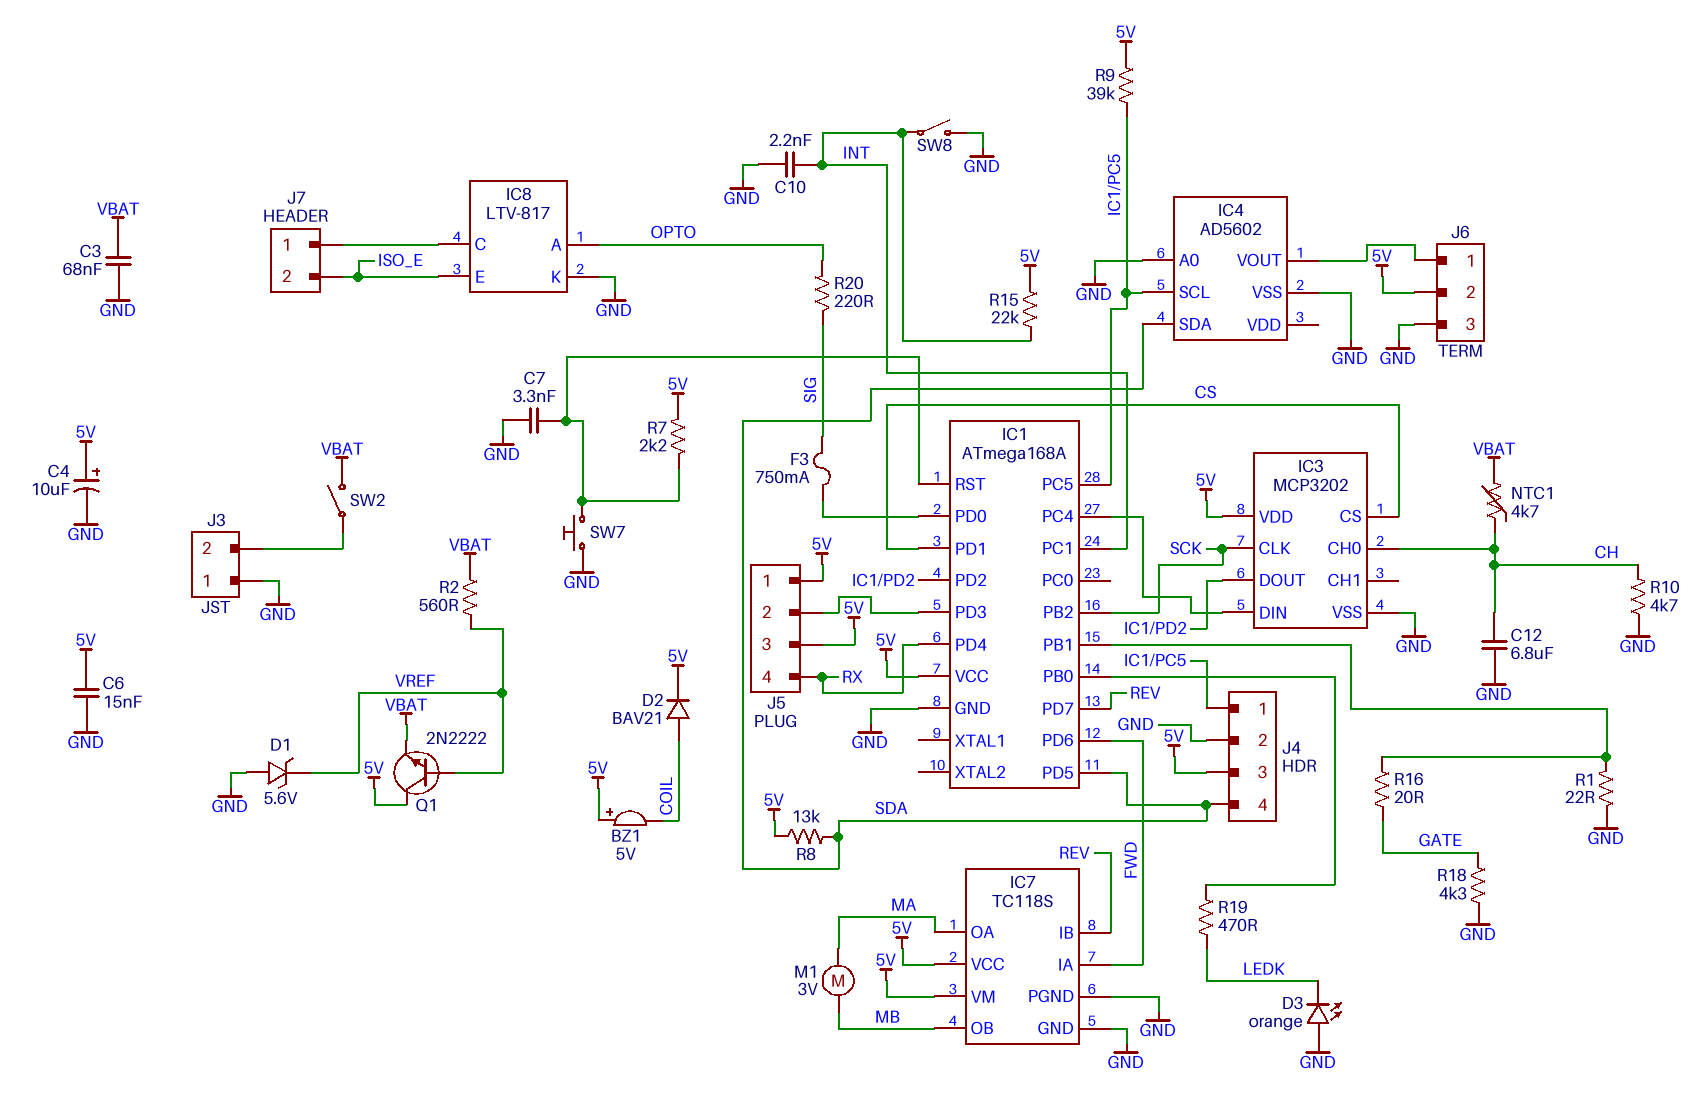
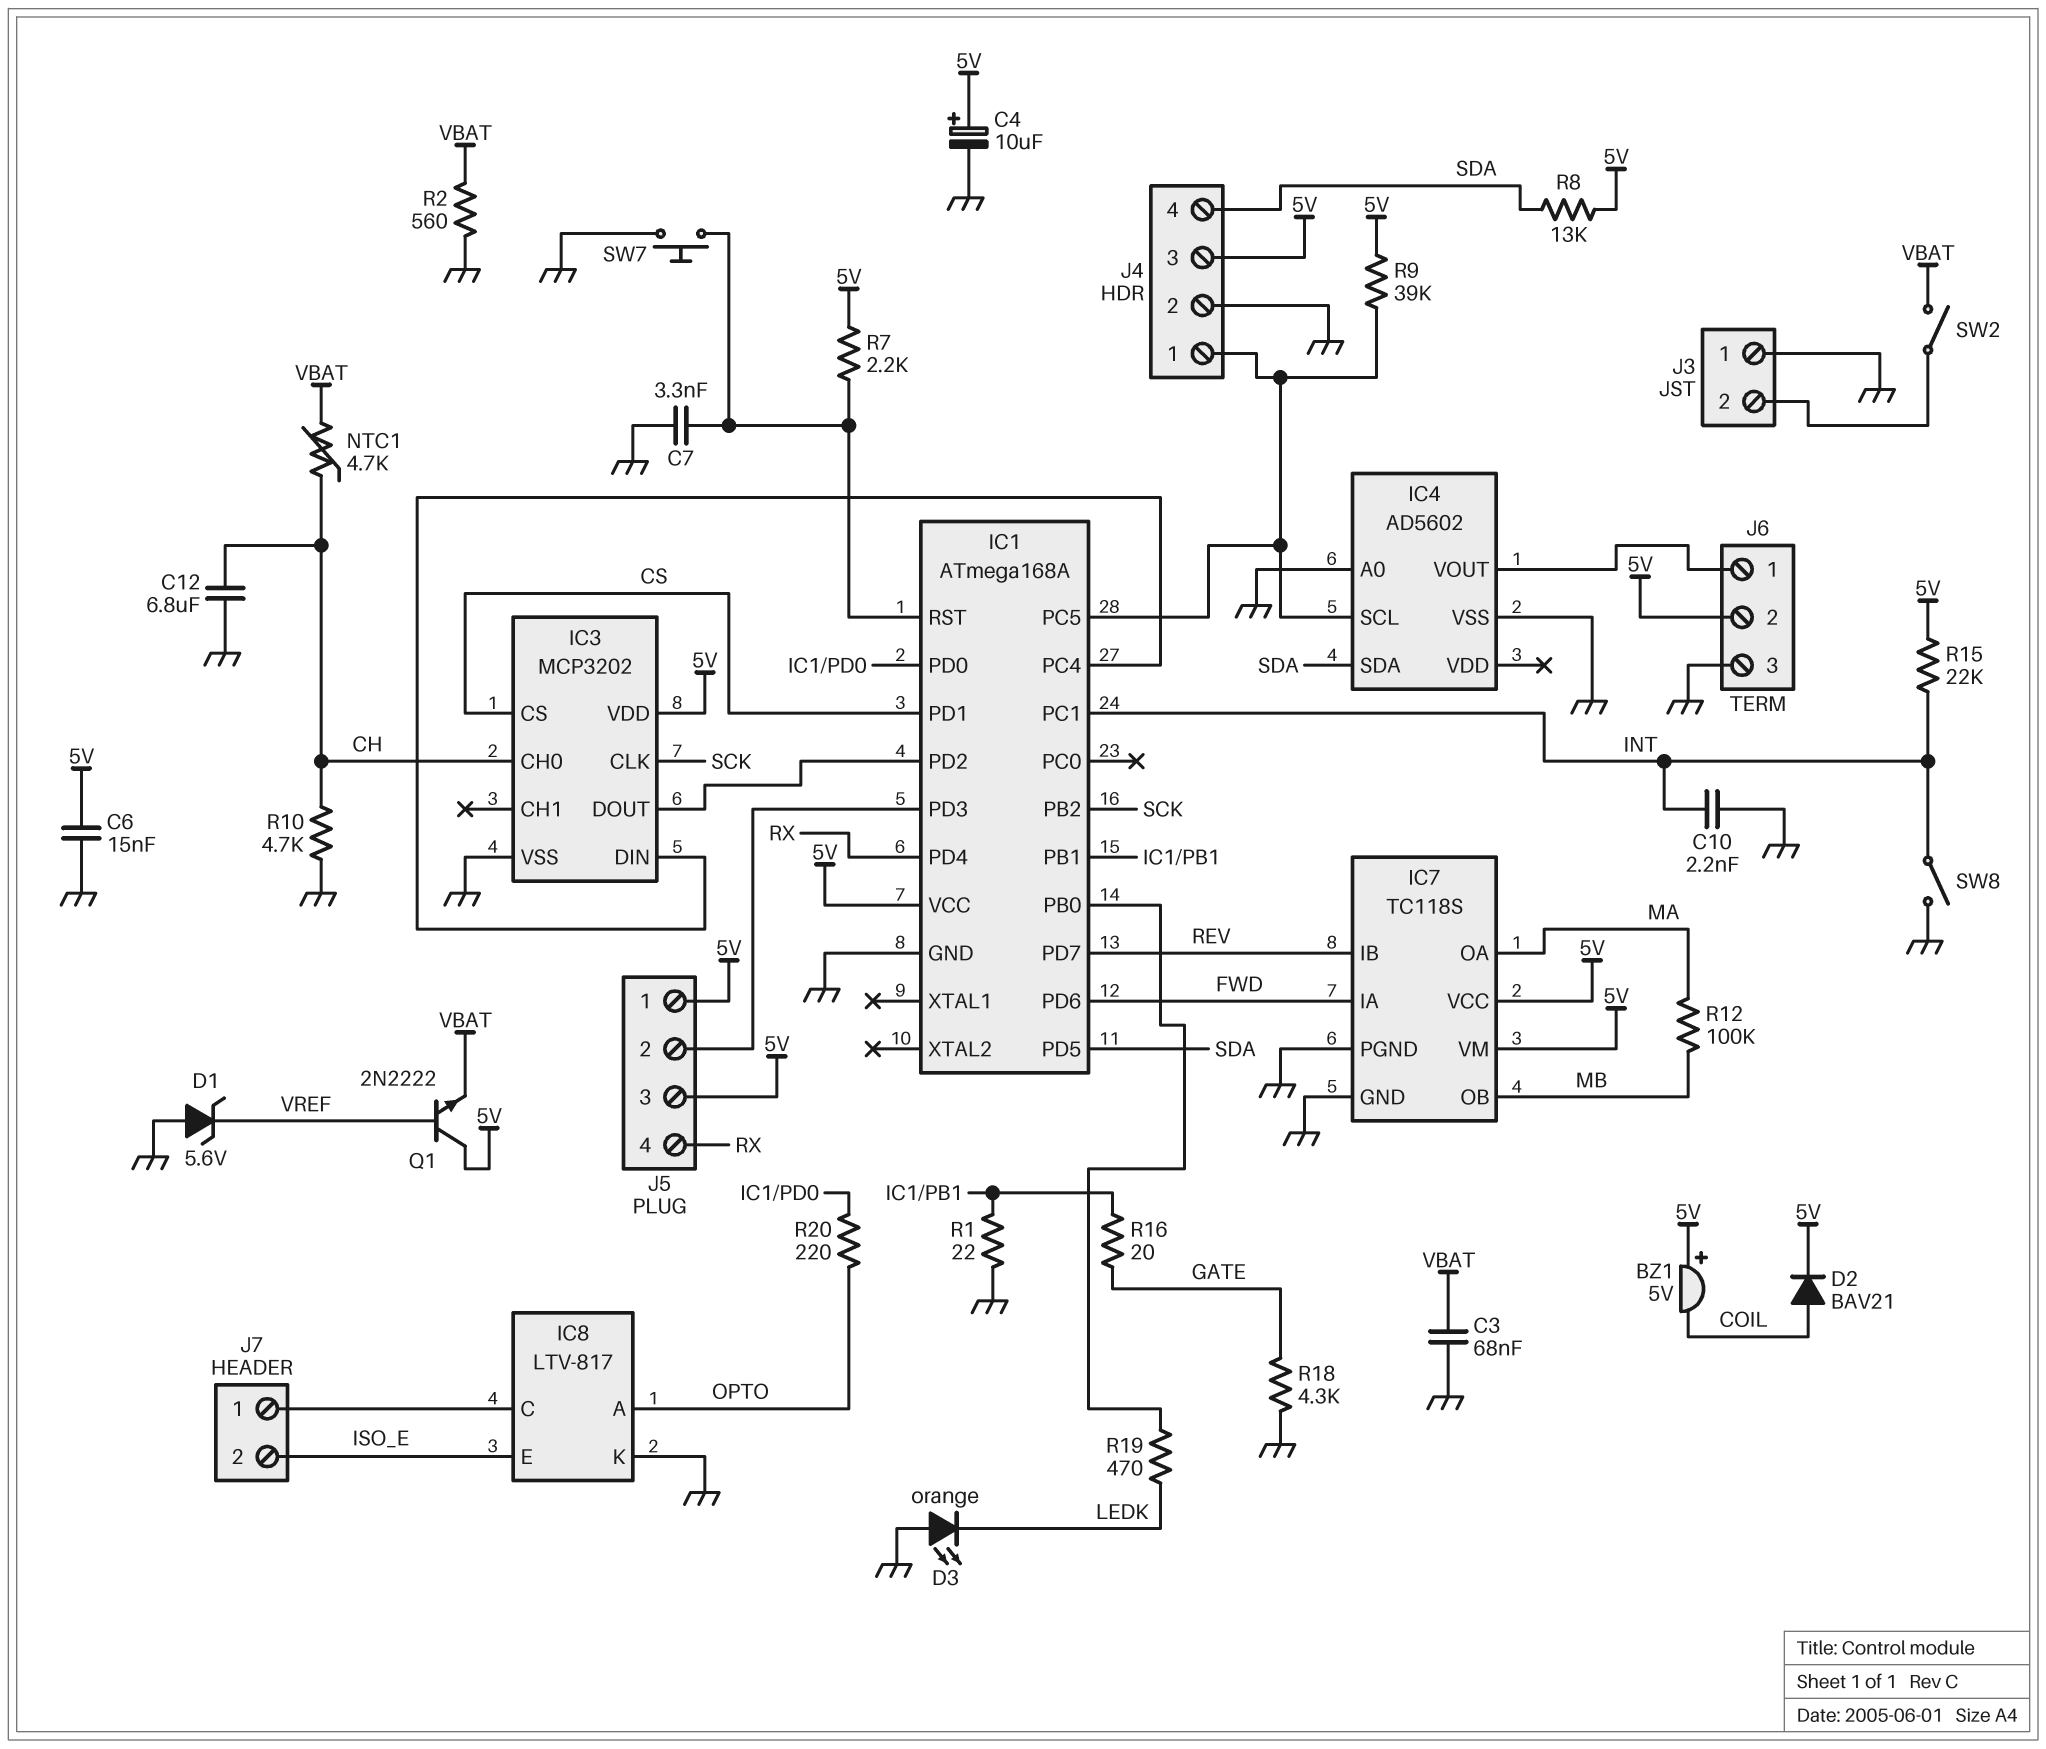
F3: 750mA (IC1/PD0, SIG) -> none
M1: motor 3V (MA, MB) -> none
R2: 560 (VBAT, VREF) -> 560 (GND, VBAT)
R12: none -> 100k (MA, MB)
R20: 220 (OPTO, SIG) -> 220 (IC1/PD0, OPTO)

